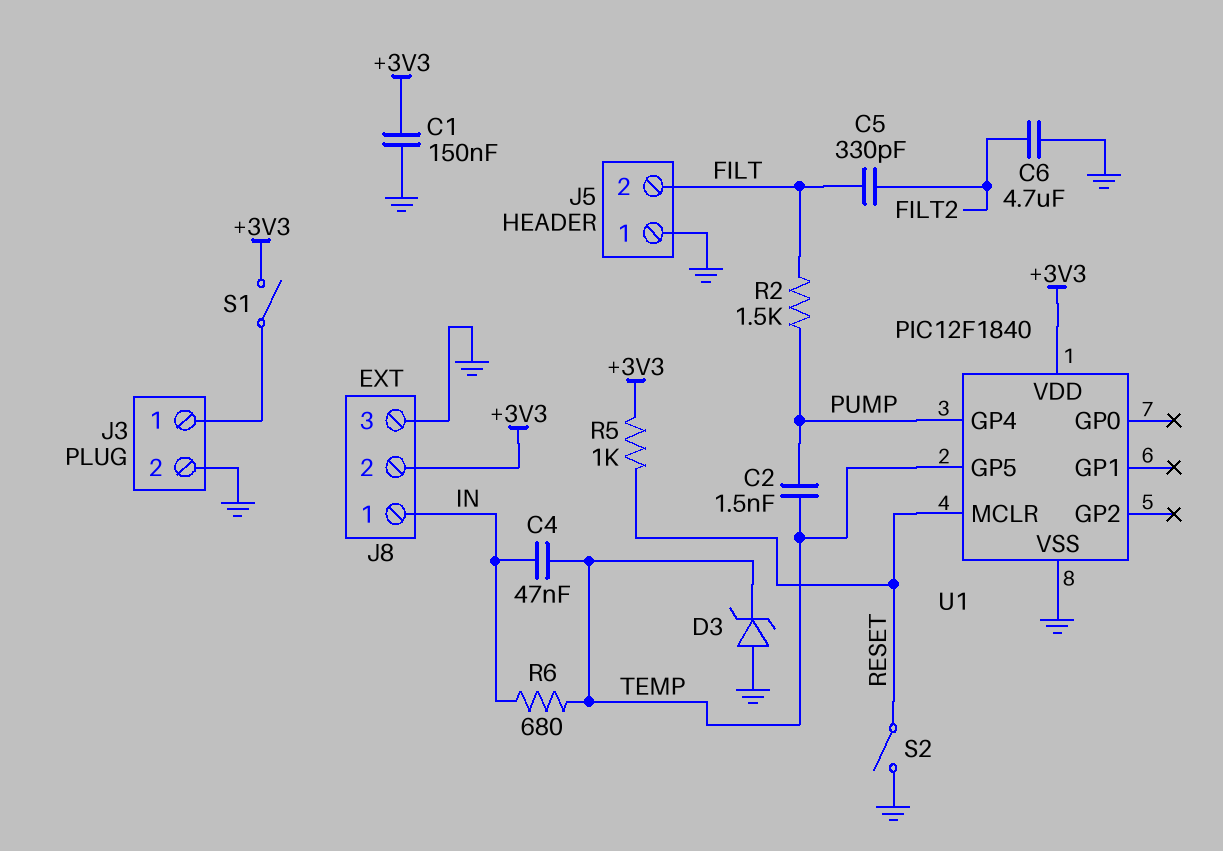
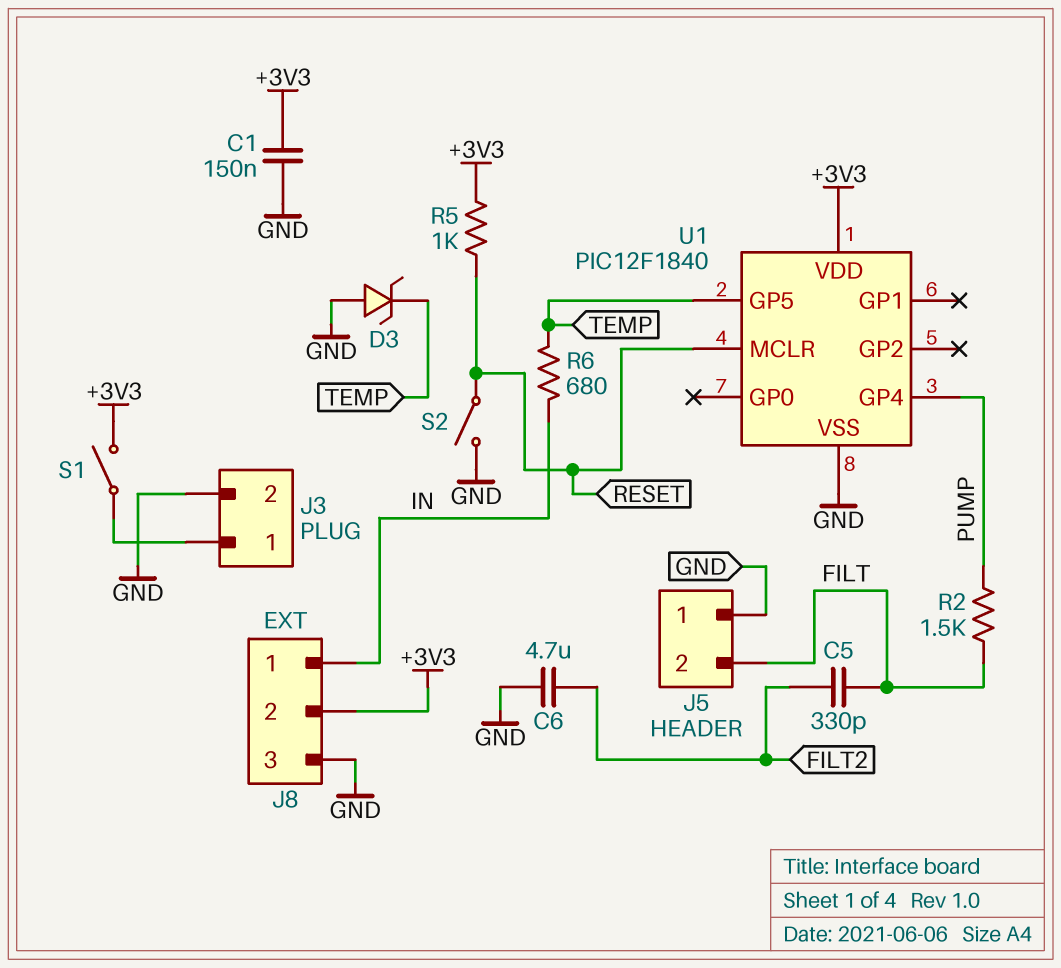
C2: 1.5nF (PUMP, TEMP) -> none
C4: 47nF (IN, TEMP) -> none

